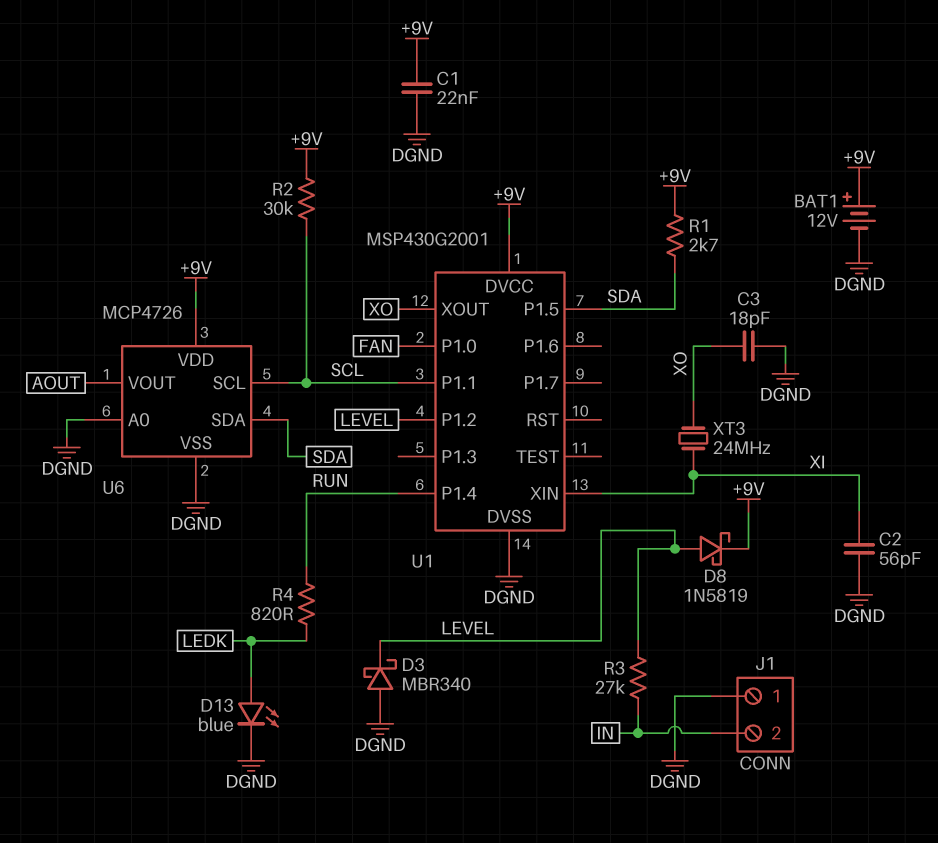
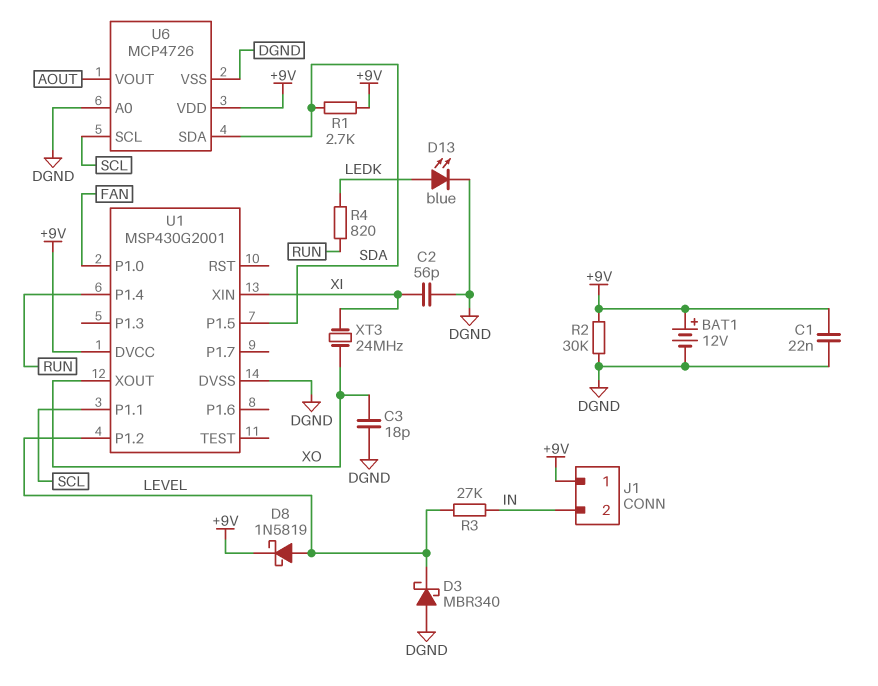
J1 pin 1: DGND -> +9V
R2: 30k (+9V, SCL) -> 30k (+9V, DGND)

